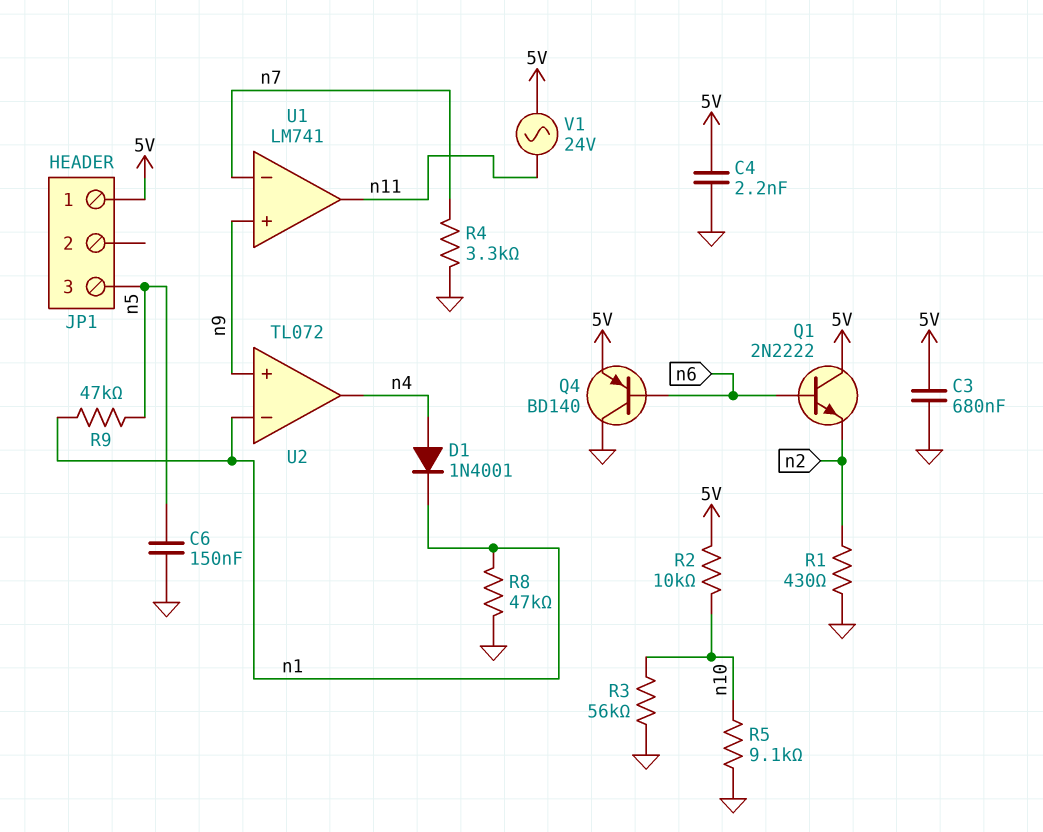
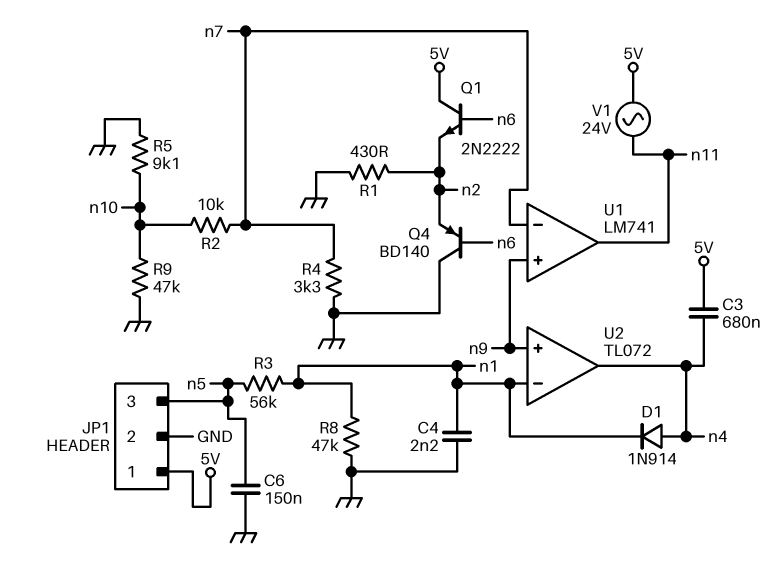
C3: 680nF (5V, GND) -> 680nF (5V, n4)
C4: 2.2nF (5V, GND) -> 2.2nF (GND, n1)
D1: diode 1N4001 (A n4, K n1) -> diode 1N914 (A n4, K n1)
JP1 pin 2: none -> GND
Q4: PNP BD140 (B n6, C GND, E 5V) -> PNP BD140 (B n6, C GND, E n2)
R2: 10k (5V, n10) -> 10k (n7, n10)
R3: 56k (GND, n10) -> 56k (n1, n5)
R9: 47k (n1, n5) -> 47k (GND, n10)

